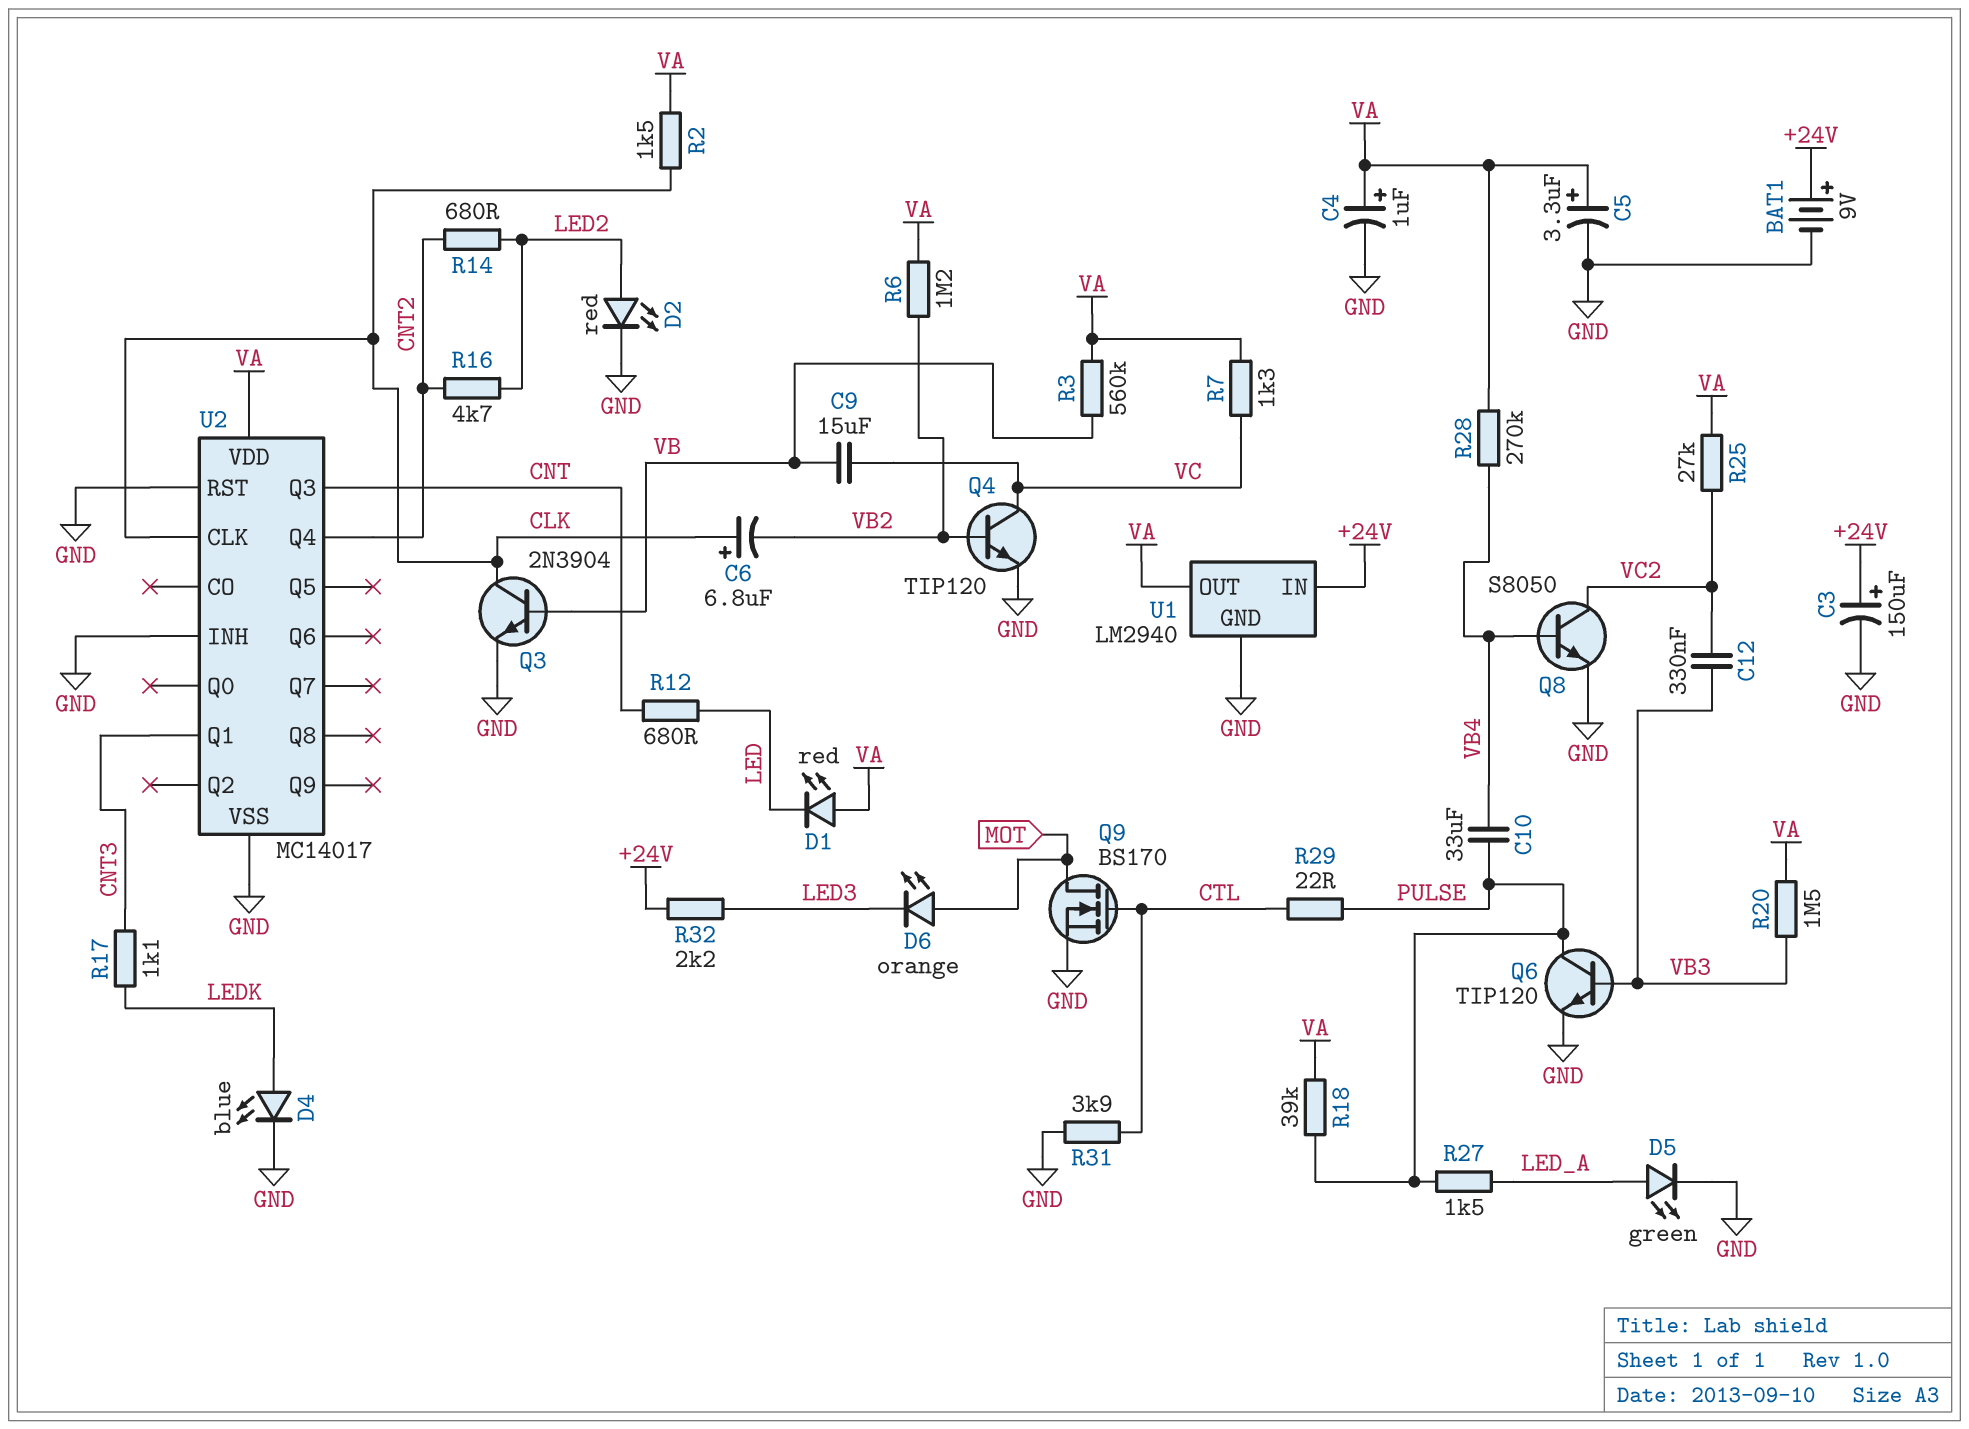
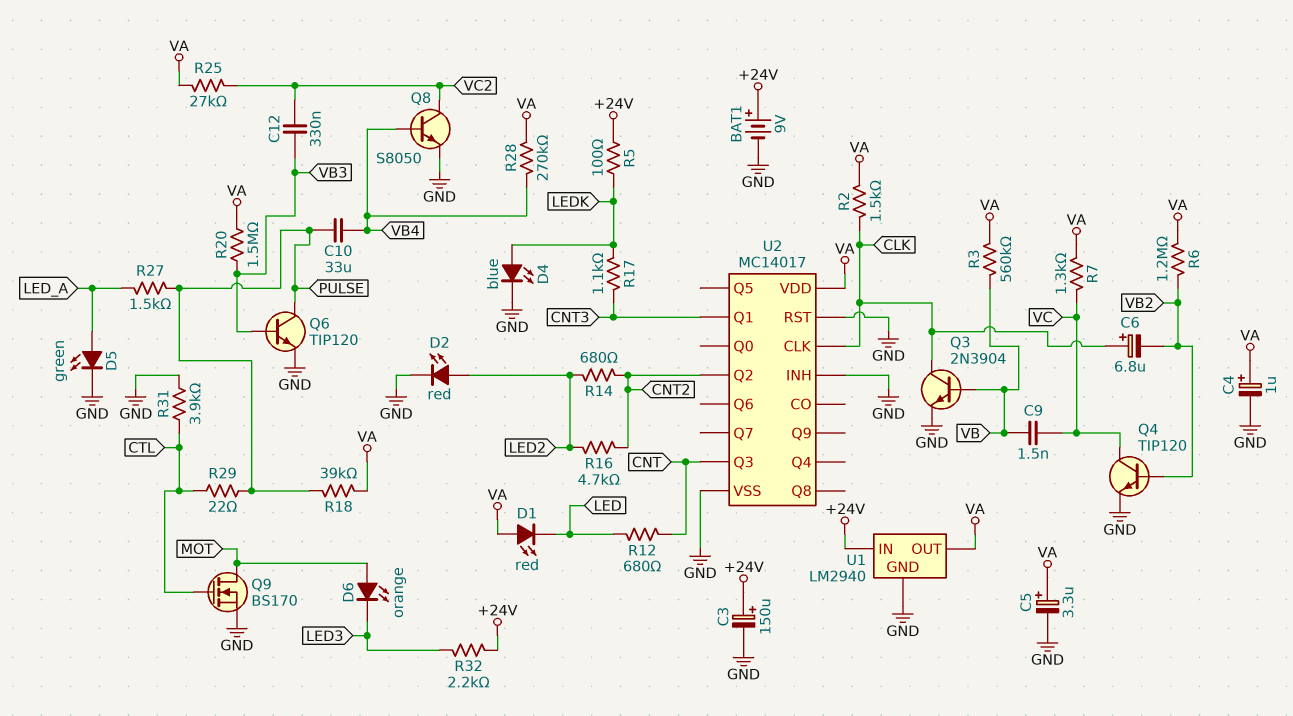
C9: 15uF (VB, VC) -> 1.5nF (VB, VC)
R5: none -> 100 (+24V, LEDK)
U2 pin Q2: none -> CNT2
U2 pin Q4: CNT2 -> none

